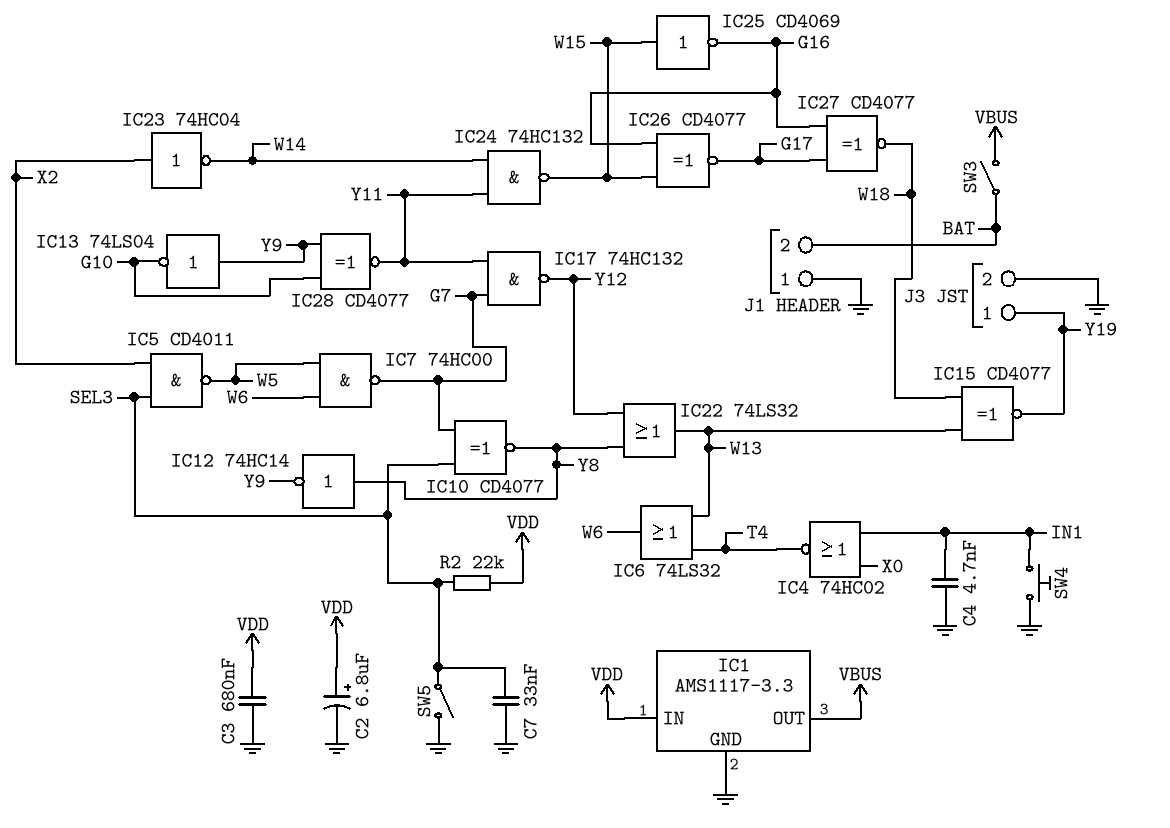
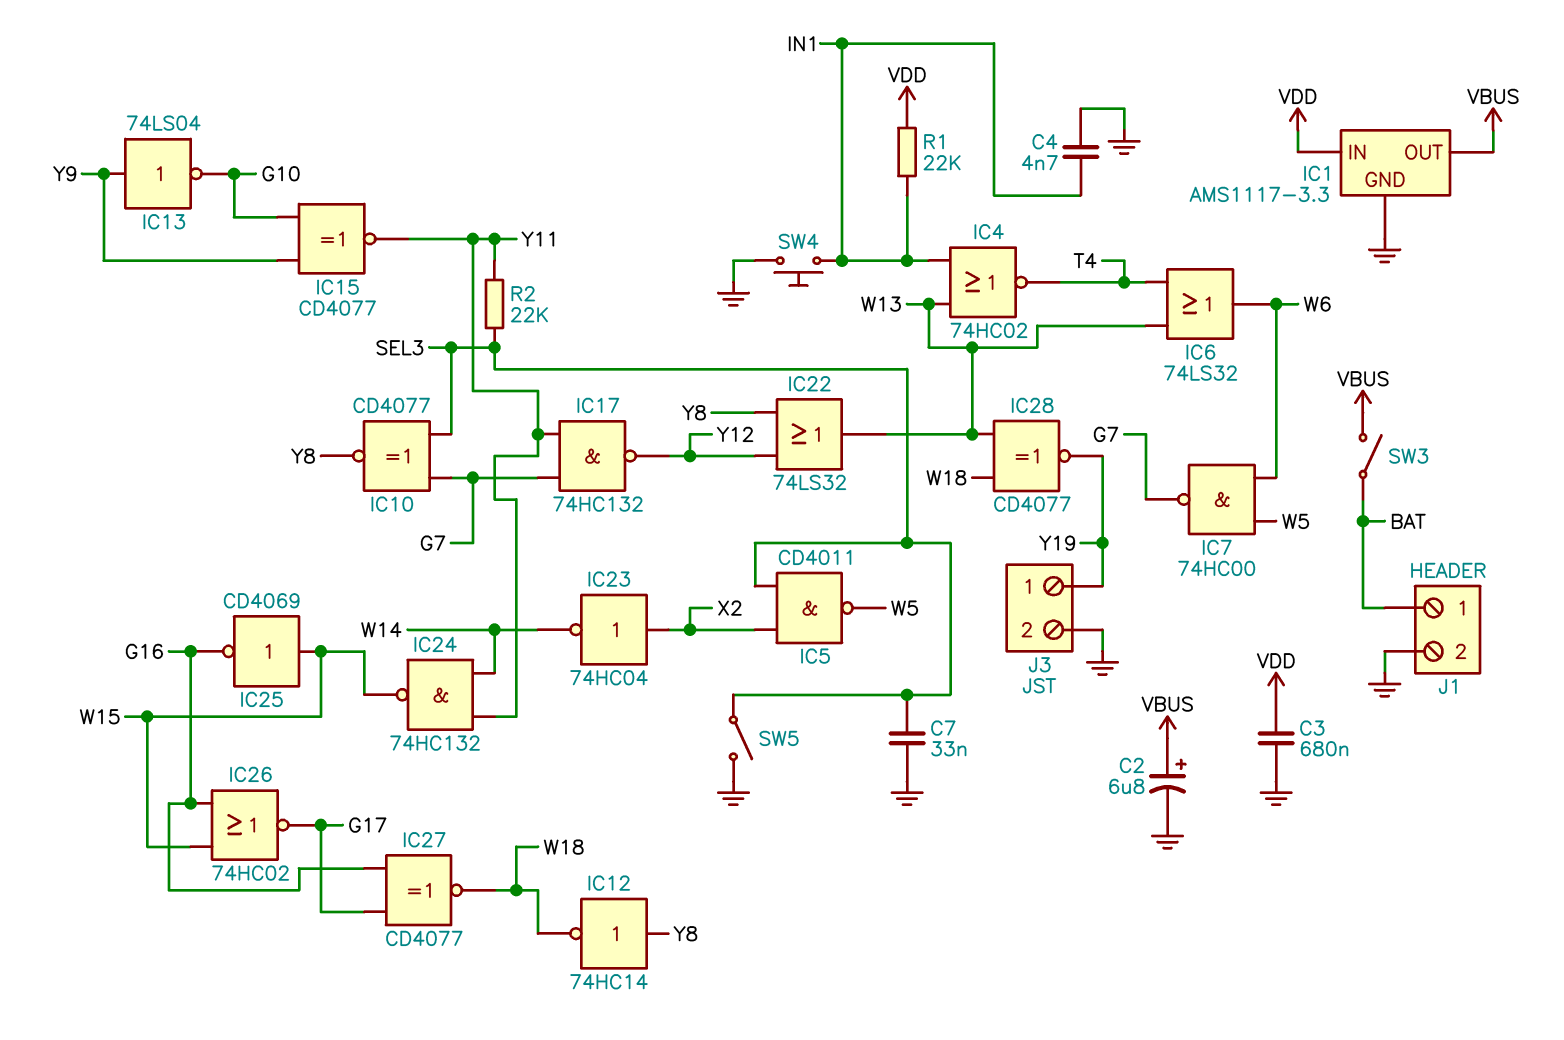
C2: 6.8uF (plus VDD, minus GND) -> 6.8uF (plus VBUS, minus GND)
IC4: NOR 74HC02 (in IN1, in X0, out T4) -> NOR 74HC02 (in IN1, in W13, out T4)
IC12: NOT 74HC14 (in Y8, out Y9) -> NOT 74HC14 (in Y8, out W18)
IC15: XNOR CD4077 (in W13, in W18, out Y19) -> XNOR CD4077 (in G10, in Y9, out Y11)
IC26: XNOR CD4077 (in G16, in W15, out G17) -> NOR 74HC02 (in G16, in W15, out G17)
IC28: XNOR CD4077 (in G10, in Y9, out Y11) -> XNOR CD4077 (in W13, in W18, out Y19)
J1 pin 1: GND -> BAT
J1 pin 2: BAT -> GND
R1: none -> 22k (IN1, VDD)
R2: 22k (SEL3, VDD) -> 22k (SEL3, Y11)

